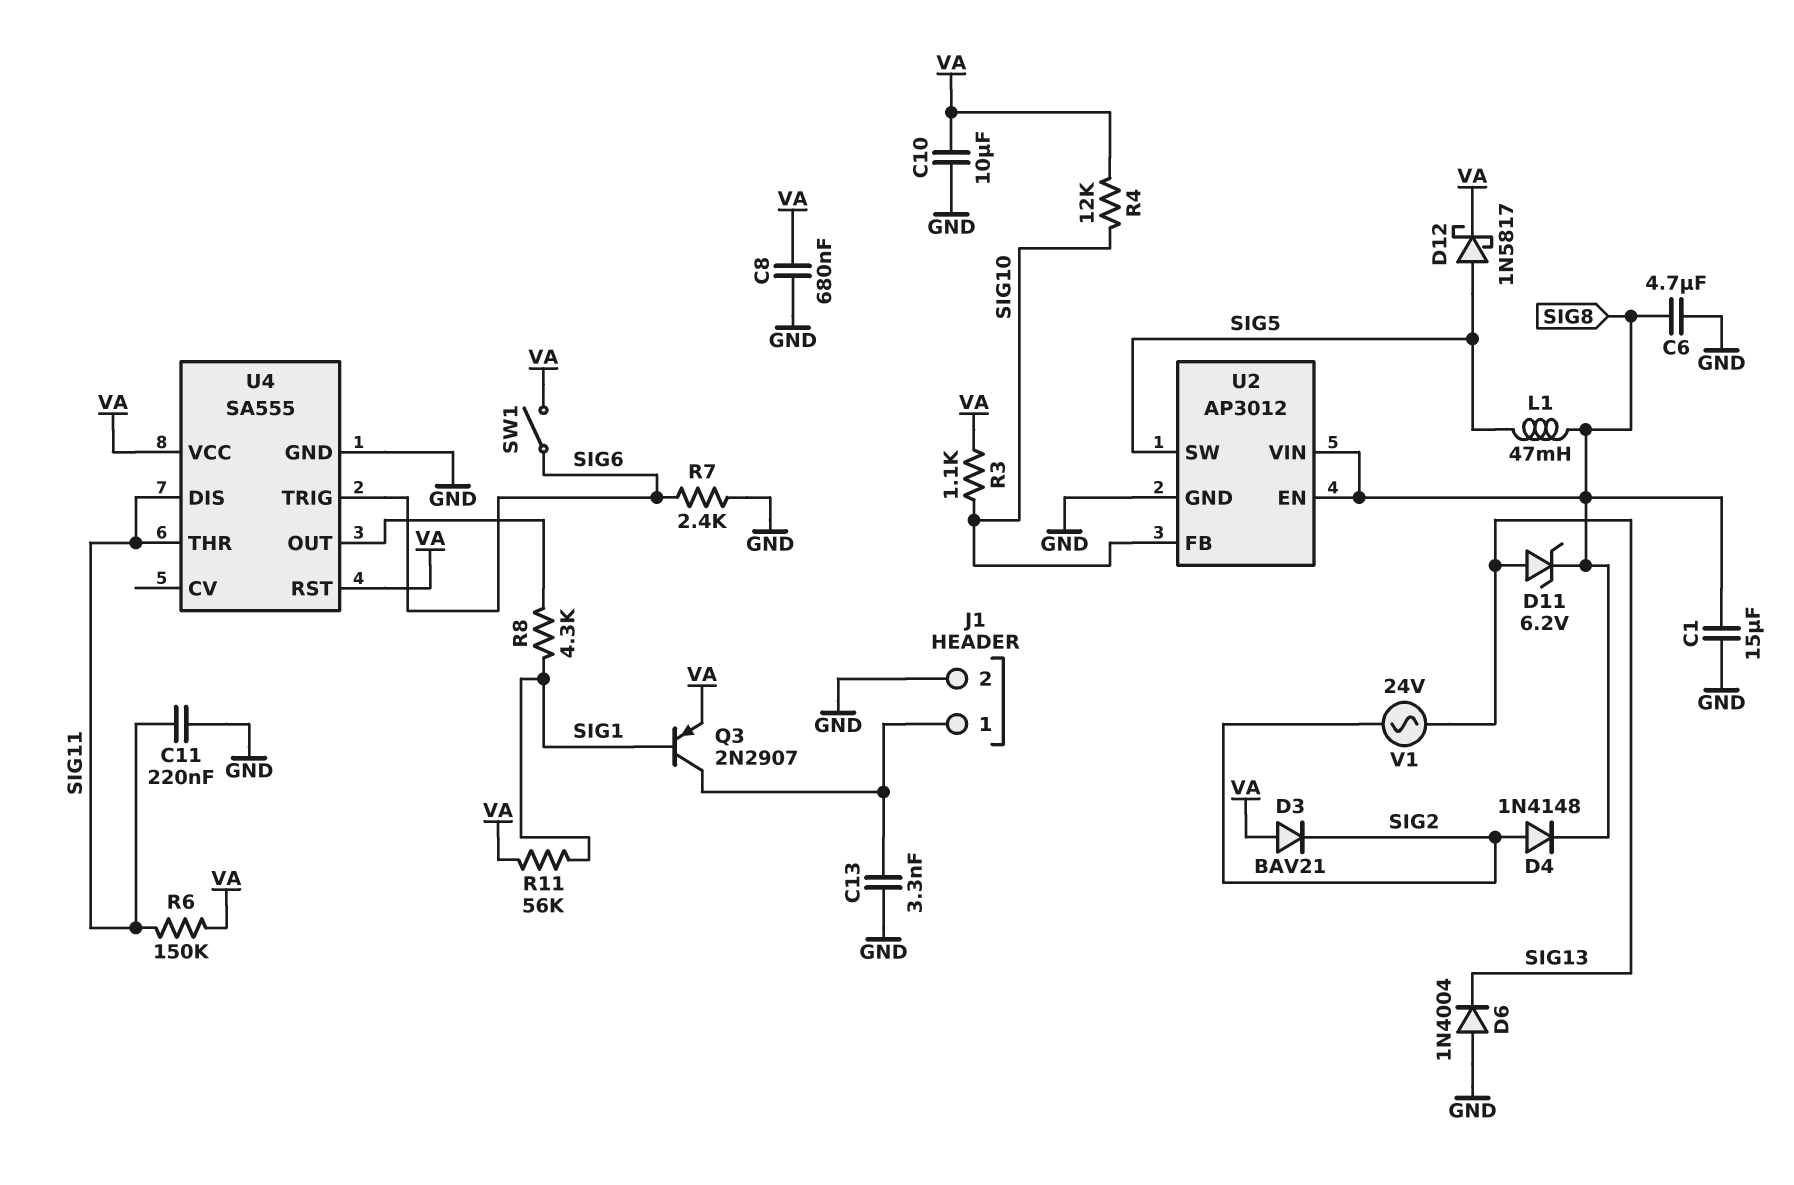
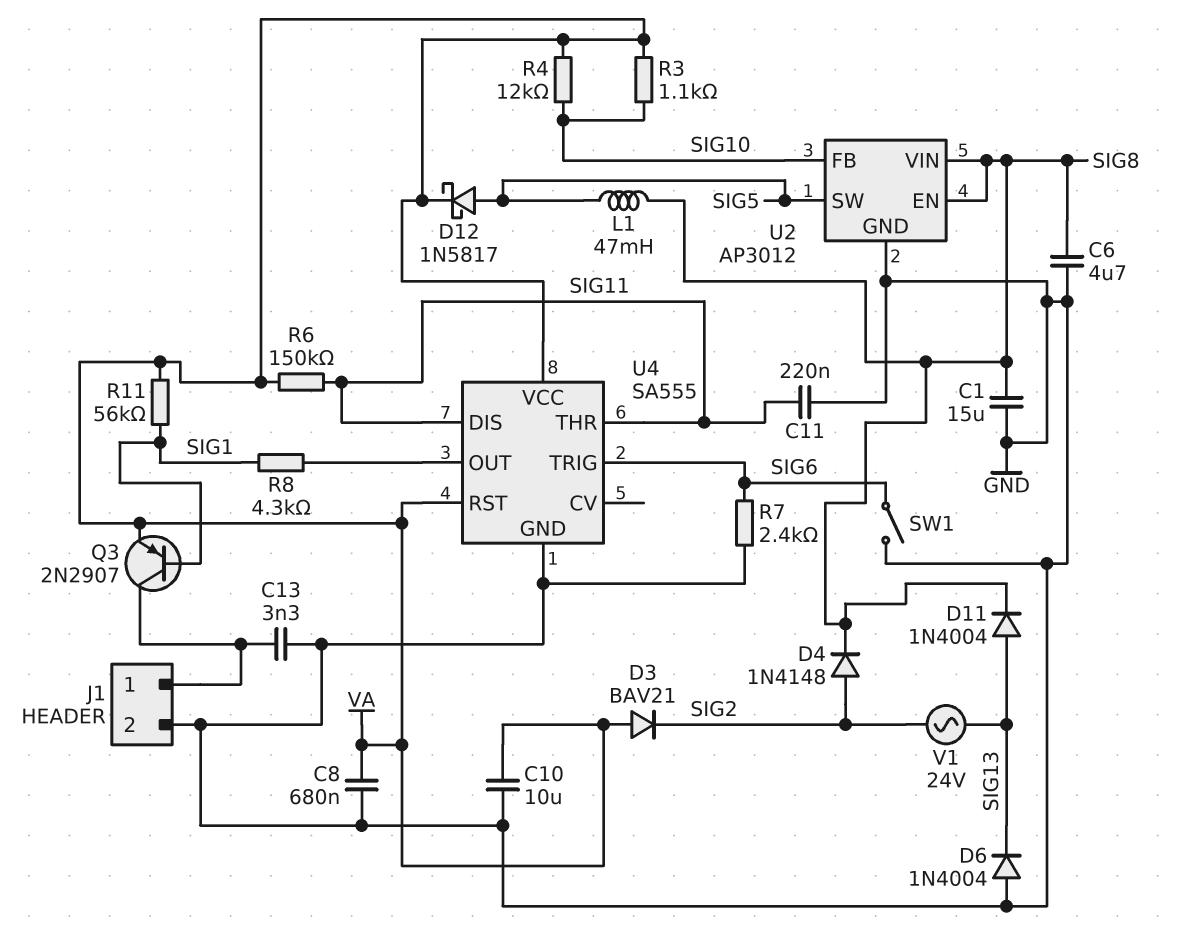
D11: zener 6.2V (A SIG13, K SIG8) -> diode 1N4004 (A SIG13, K SIG8)
SW1: switch (SIG6, VA) -> switch (GND, SIG6)

